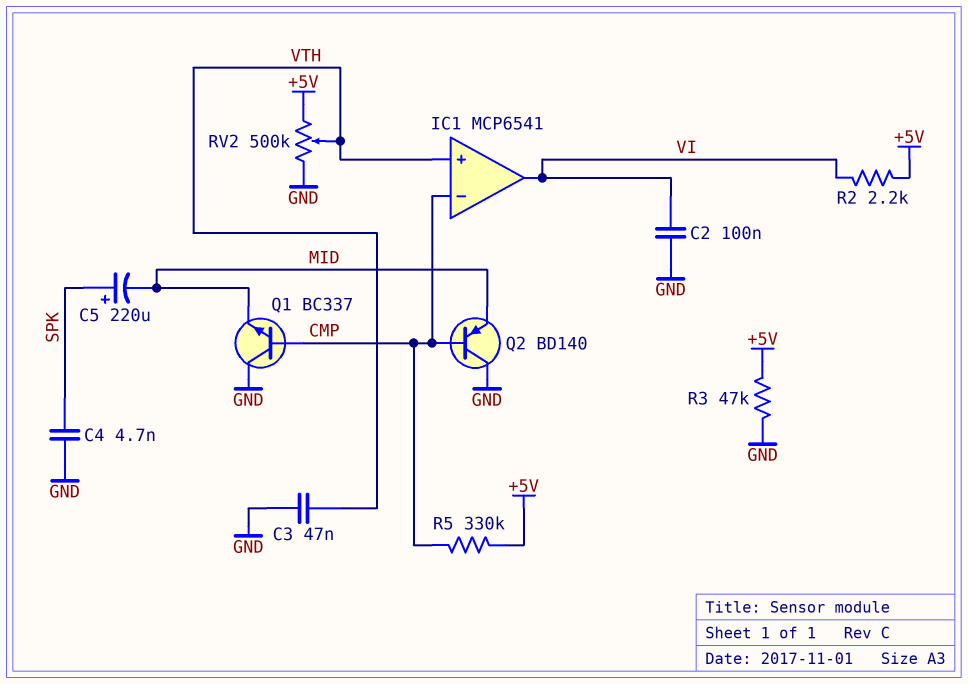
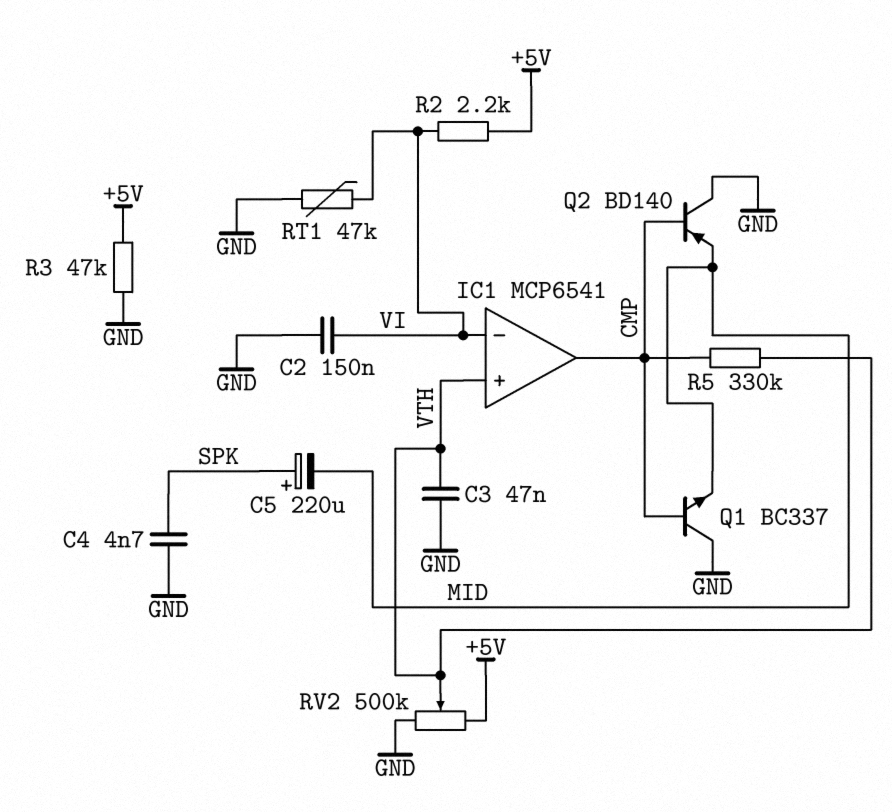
C2: 100nF (GND, VI) -> 150nF (GND, VI)
IC1 pin in-: CMP -> VI
IC1 pin out: VI -> CMP
R5: 330k (+5V, CMP) -> 330k (CMP, VTH)
RT1: none -> 47k (GND, VI)

